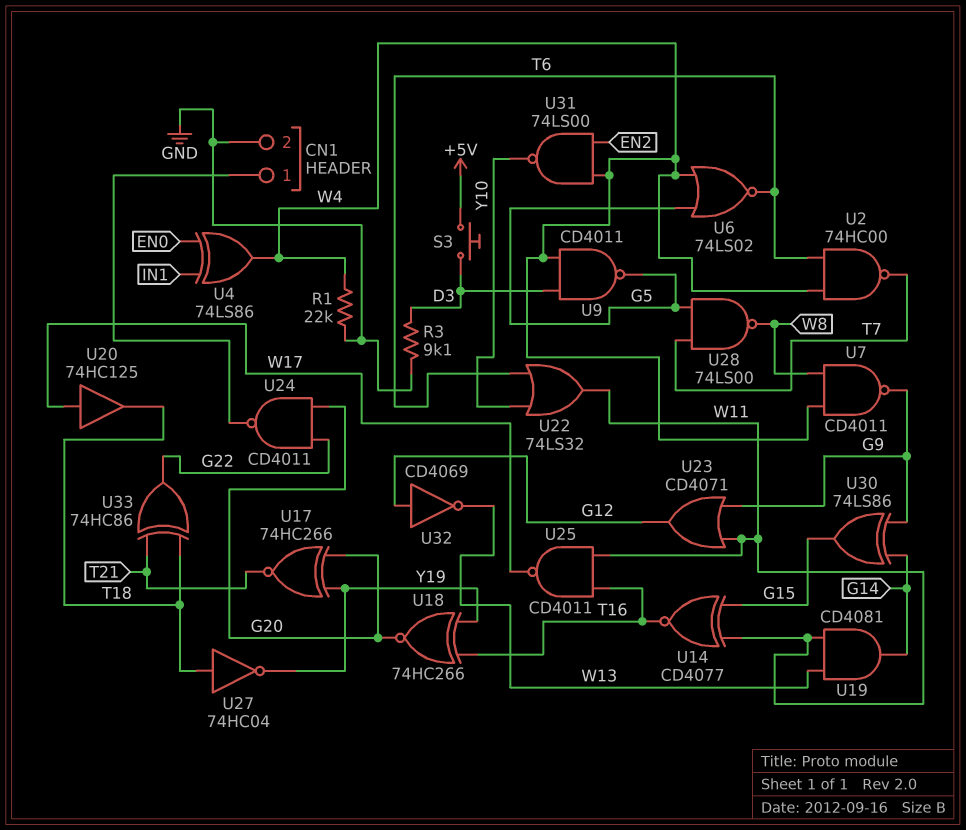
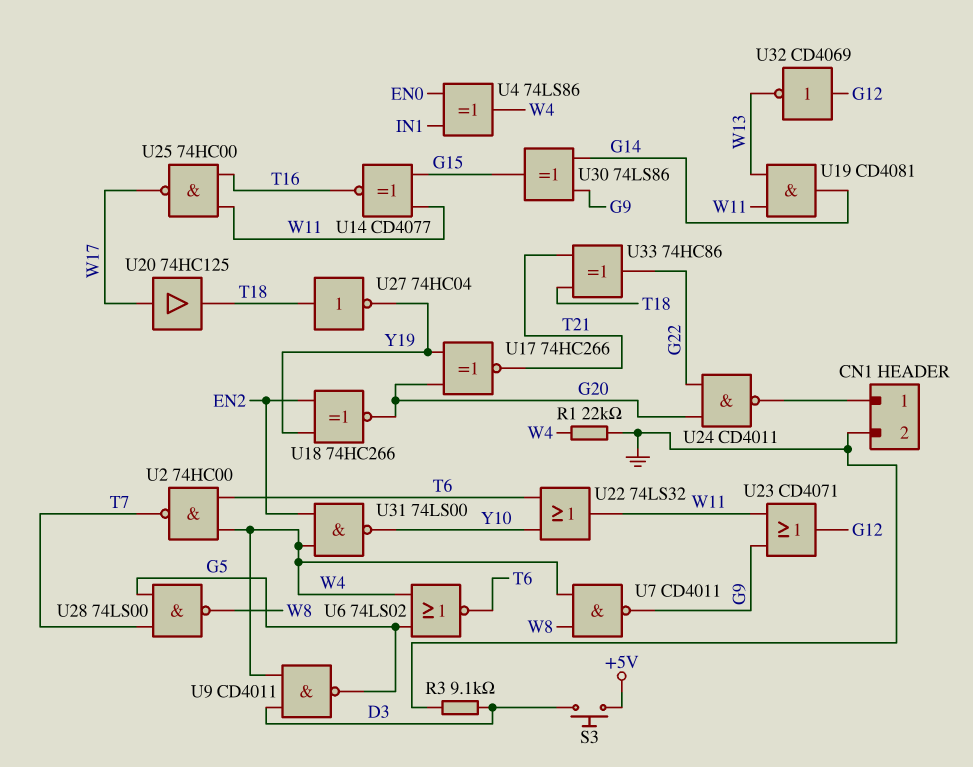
U18: XNOR 74HC266 (in T16, in Y19, out G20) -> XNOR 74HC266 (in EN2, in Y19, out G20)
U25: NAND CD4011 (in T16, in W11, out W17) -> NAND 74HC00 (in T16, in W11, out W17)

